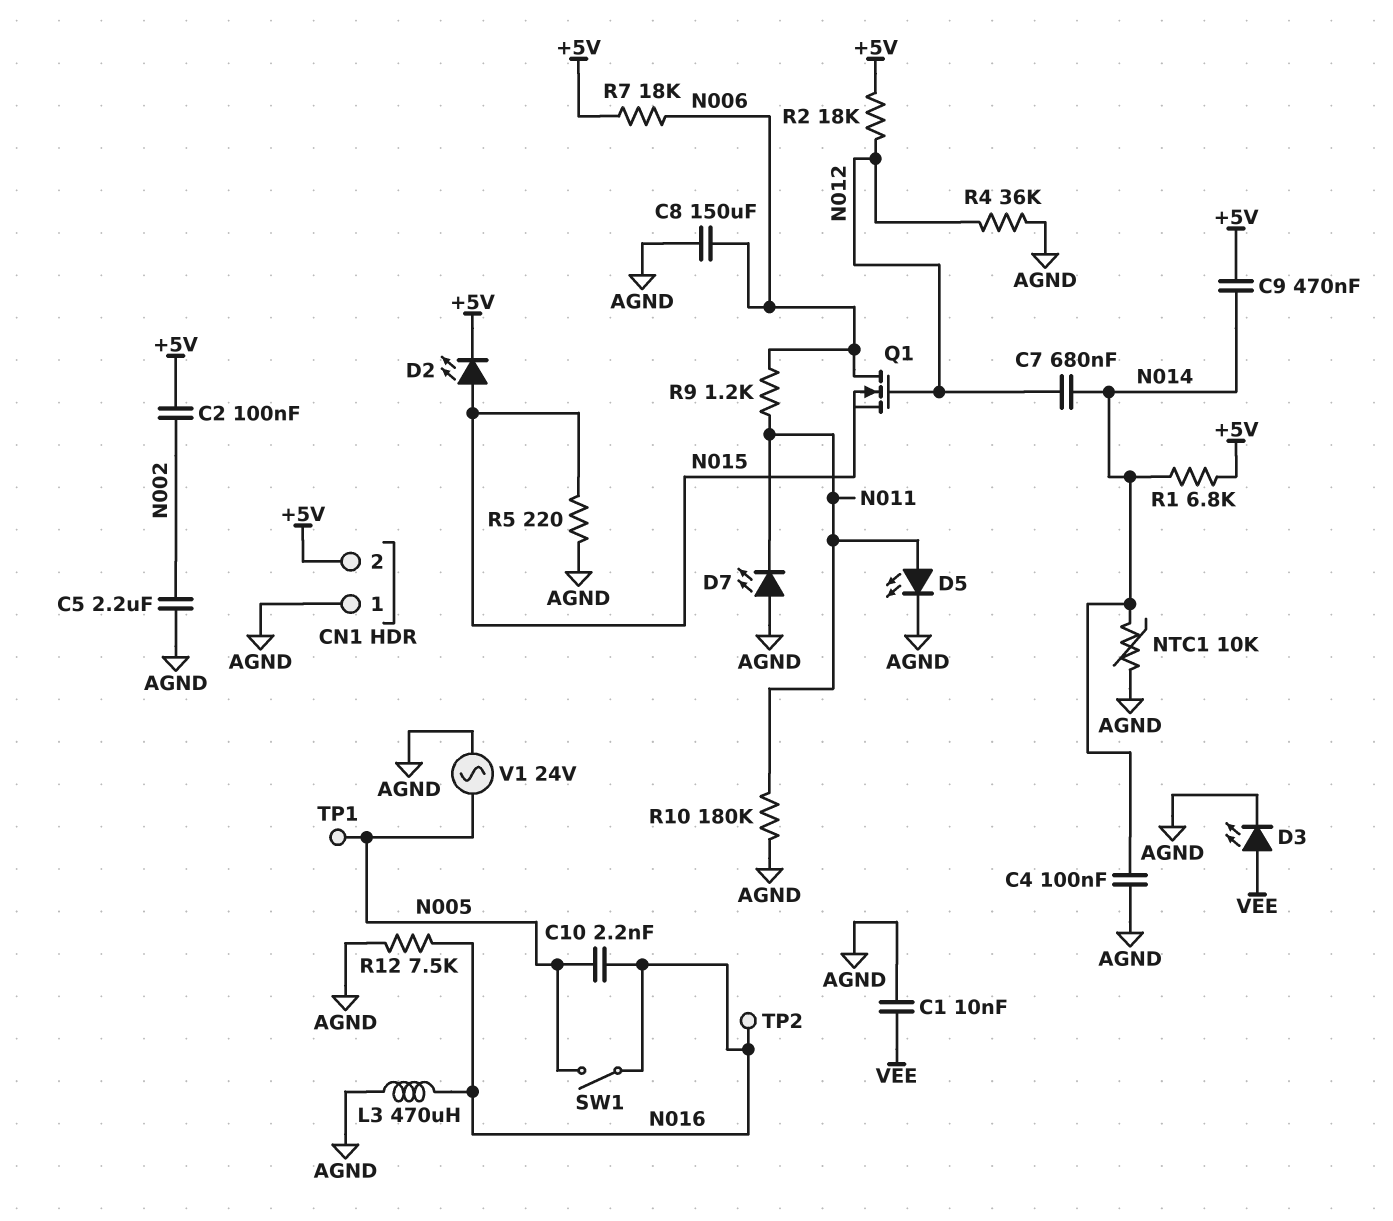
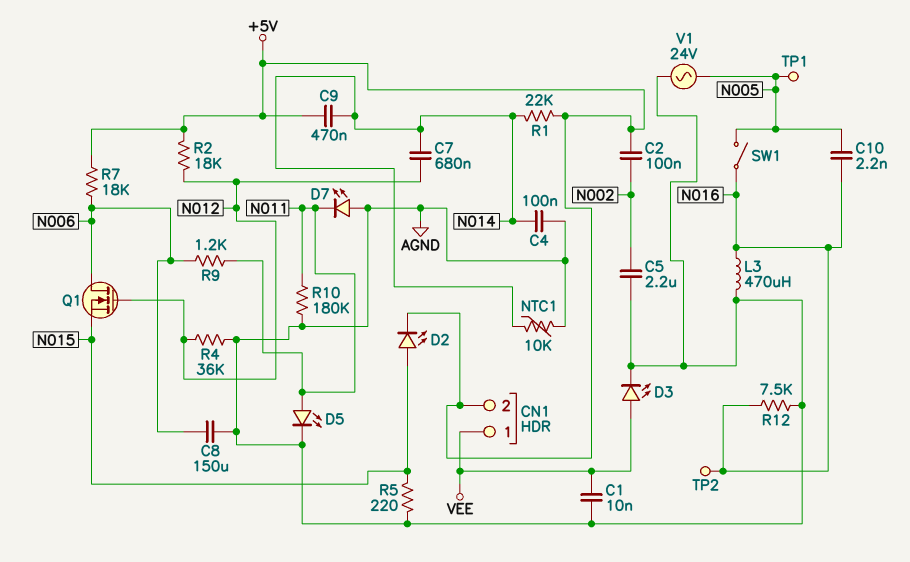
CN1 pin 1: AGND -> VEE
R1: 6.8k (+5V, N014) -> 22k (+5V, N014)

